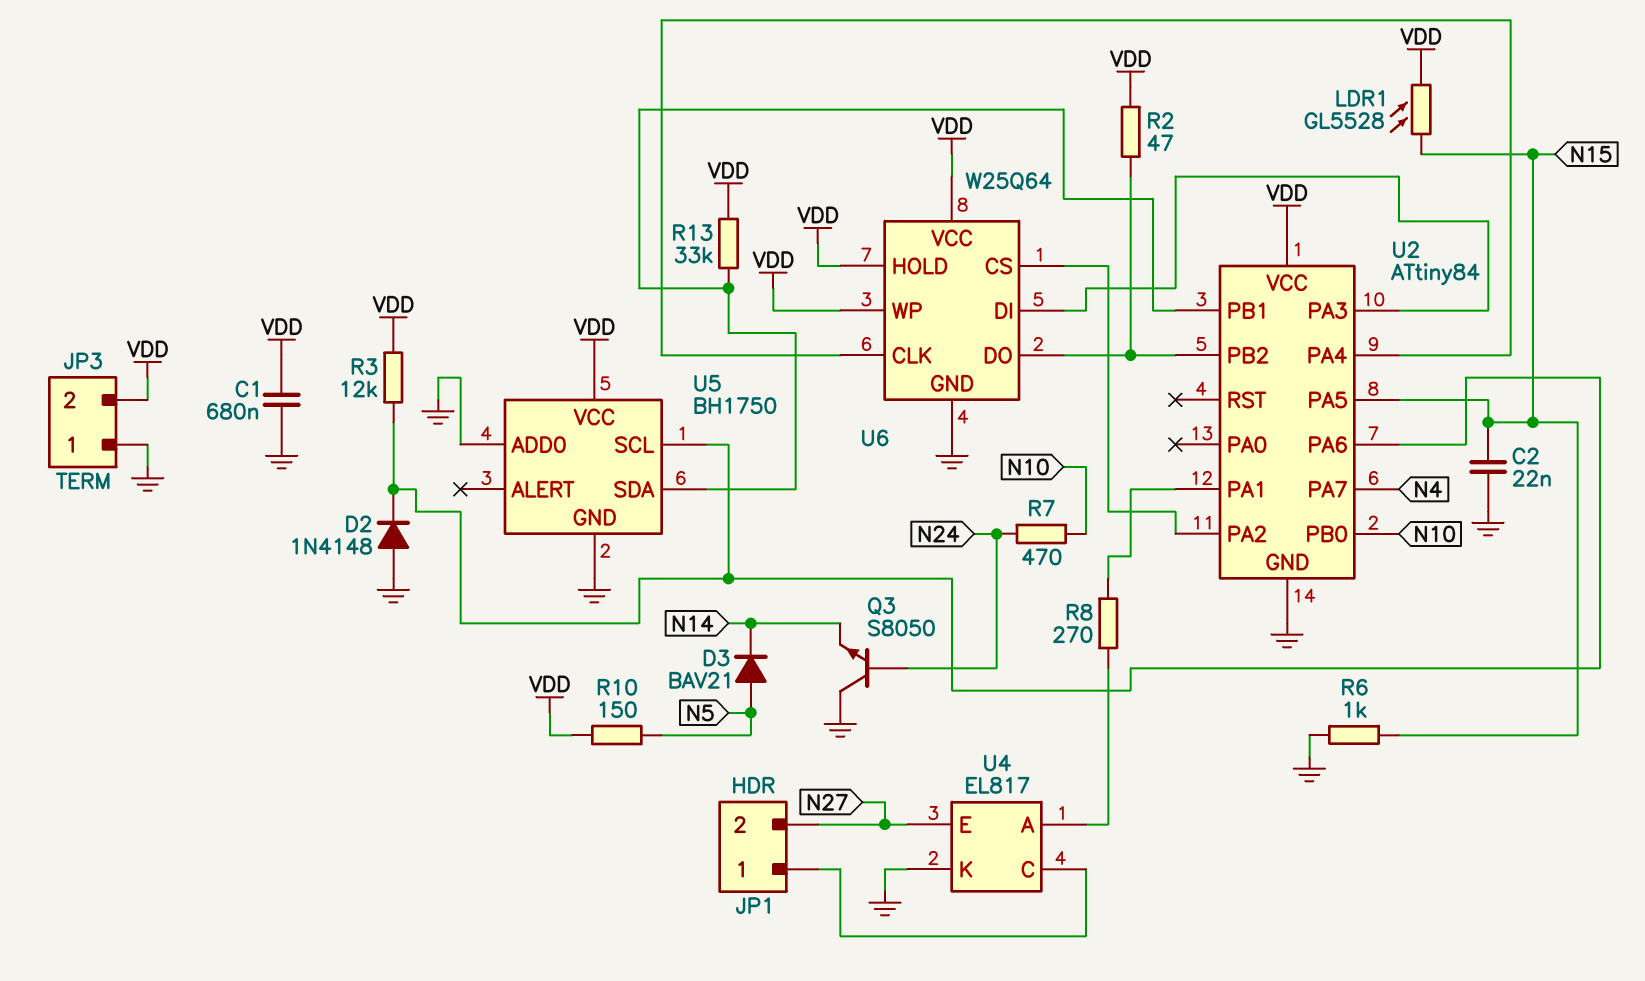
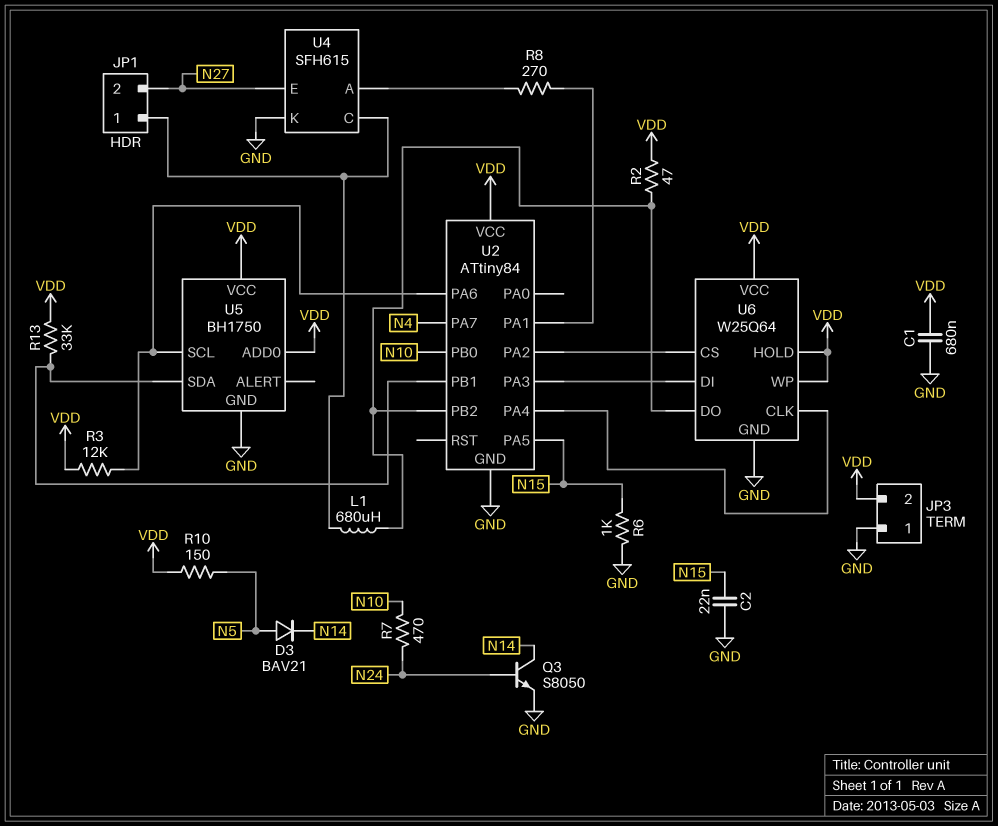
D2: diode 1N4148 (A GND, K U2/PA6) -> none
L1: none -> 680uH (JP1/1, U2/PB2)
LDR1: GL5528 (N15, VDD) -> none
Q3: NPN S8050 (B N24, C GND, E N14) -> NPN S8050 (B N24, C N14, E GND)
U4: EL817 -> SFH615
U5 pin ADD0: GND -> VDD

